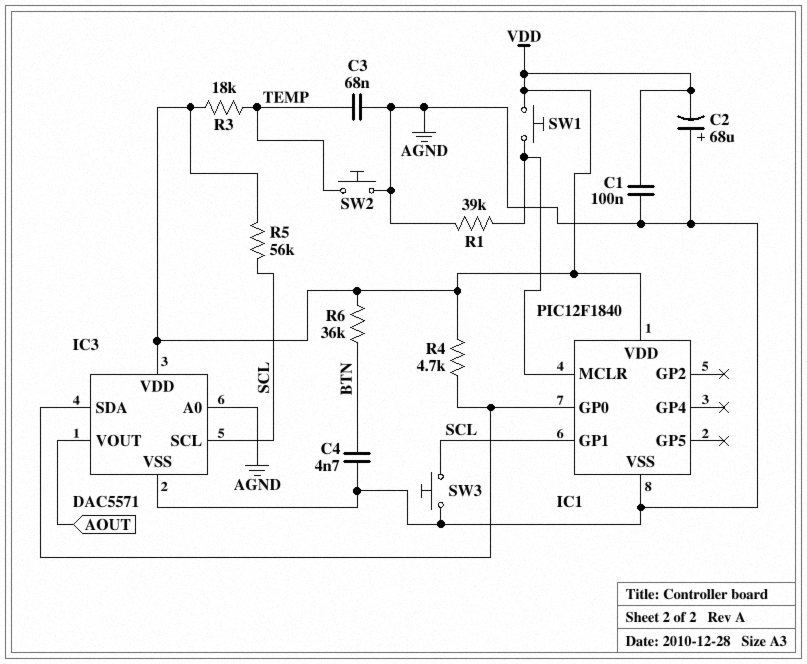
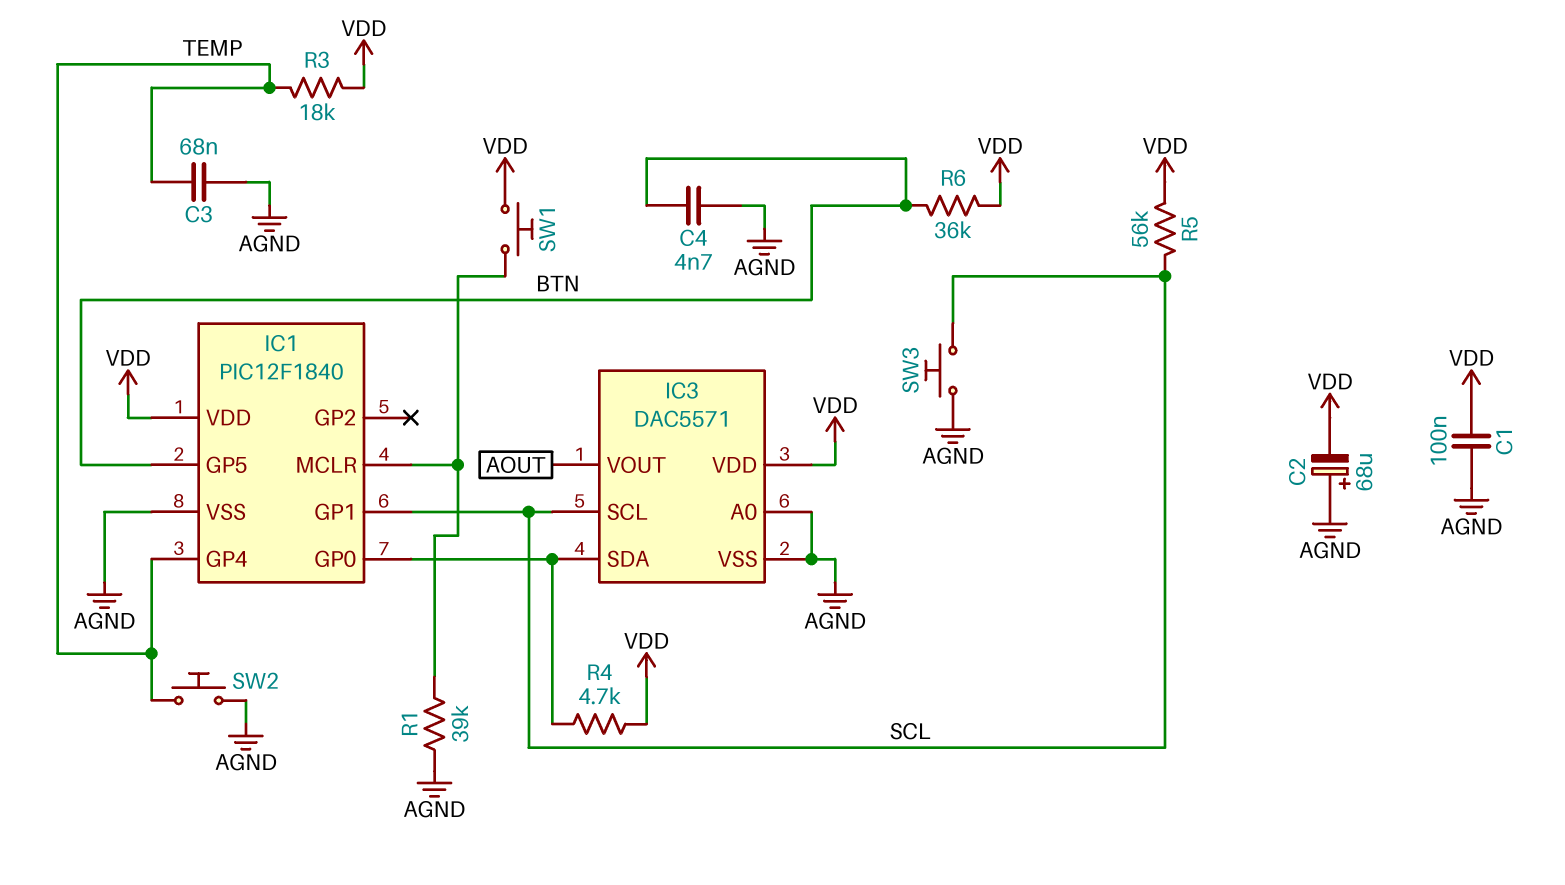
IC1 pin GP4: none -> TEMP
IC1 pin GP5: none -> BTN

